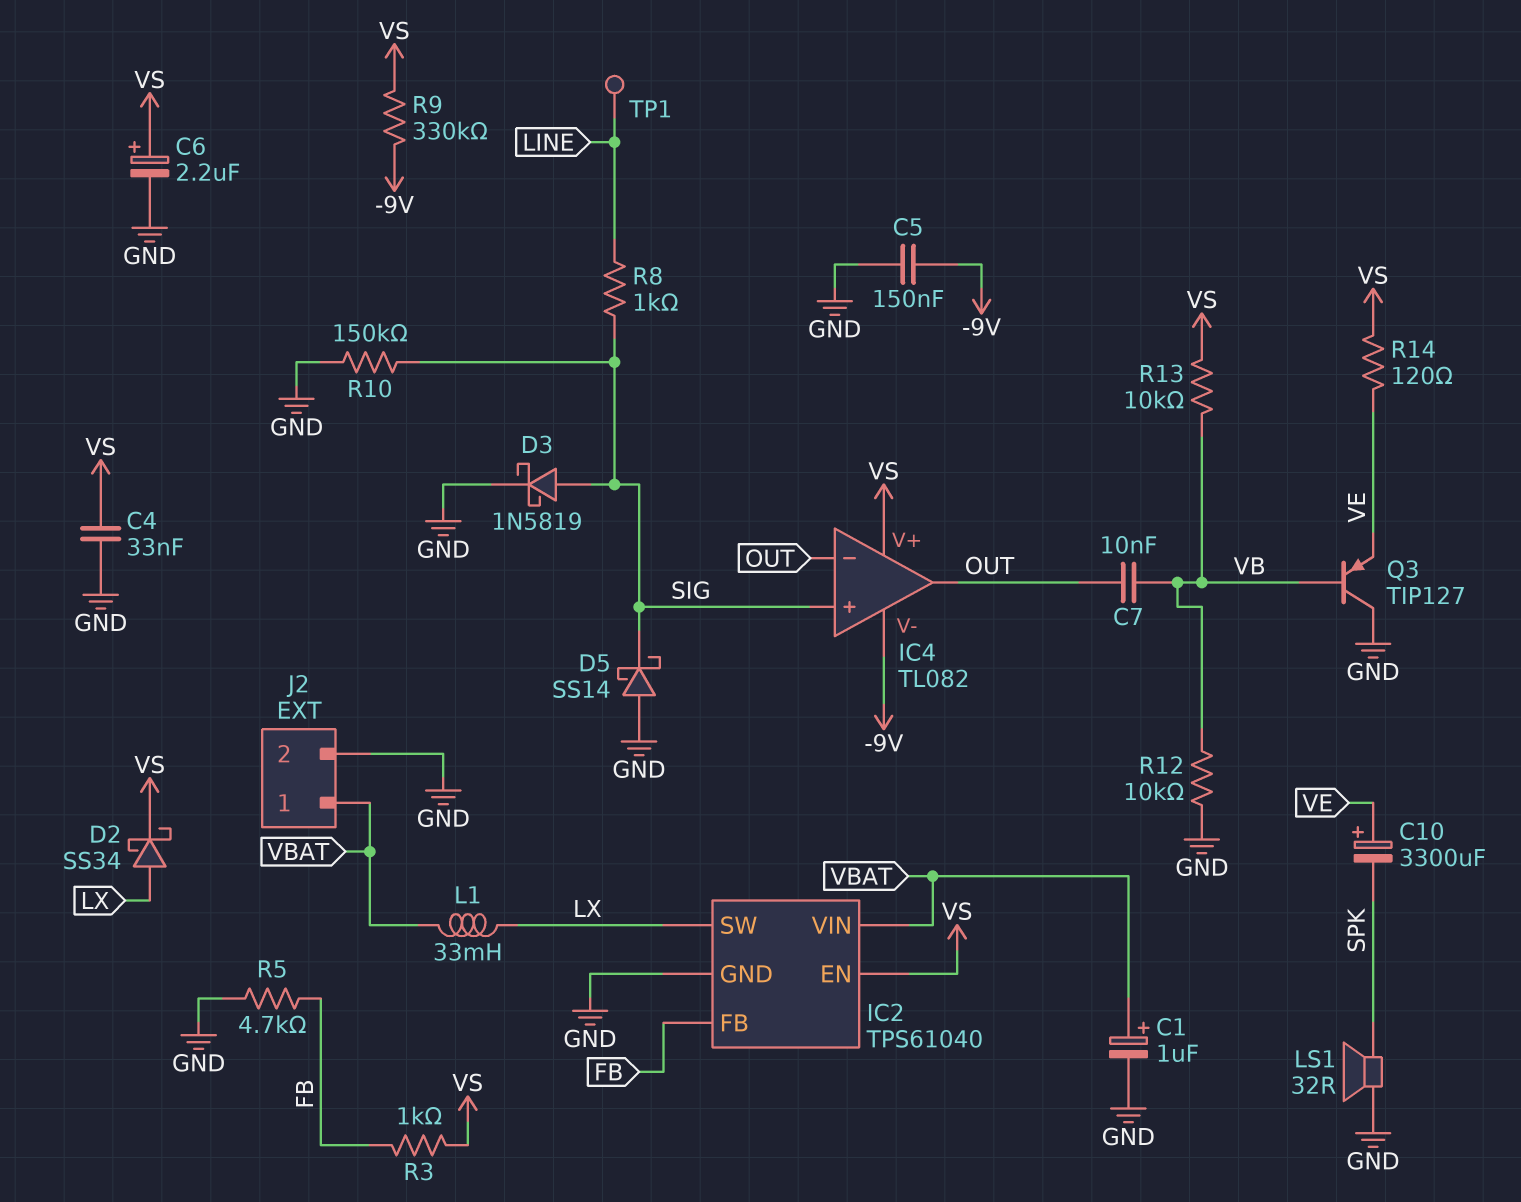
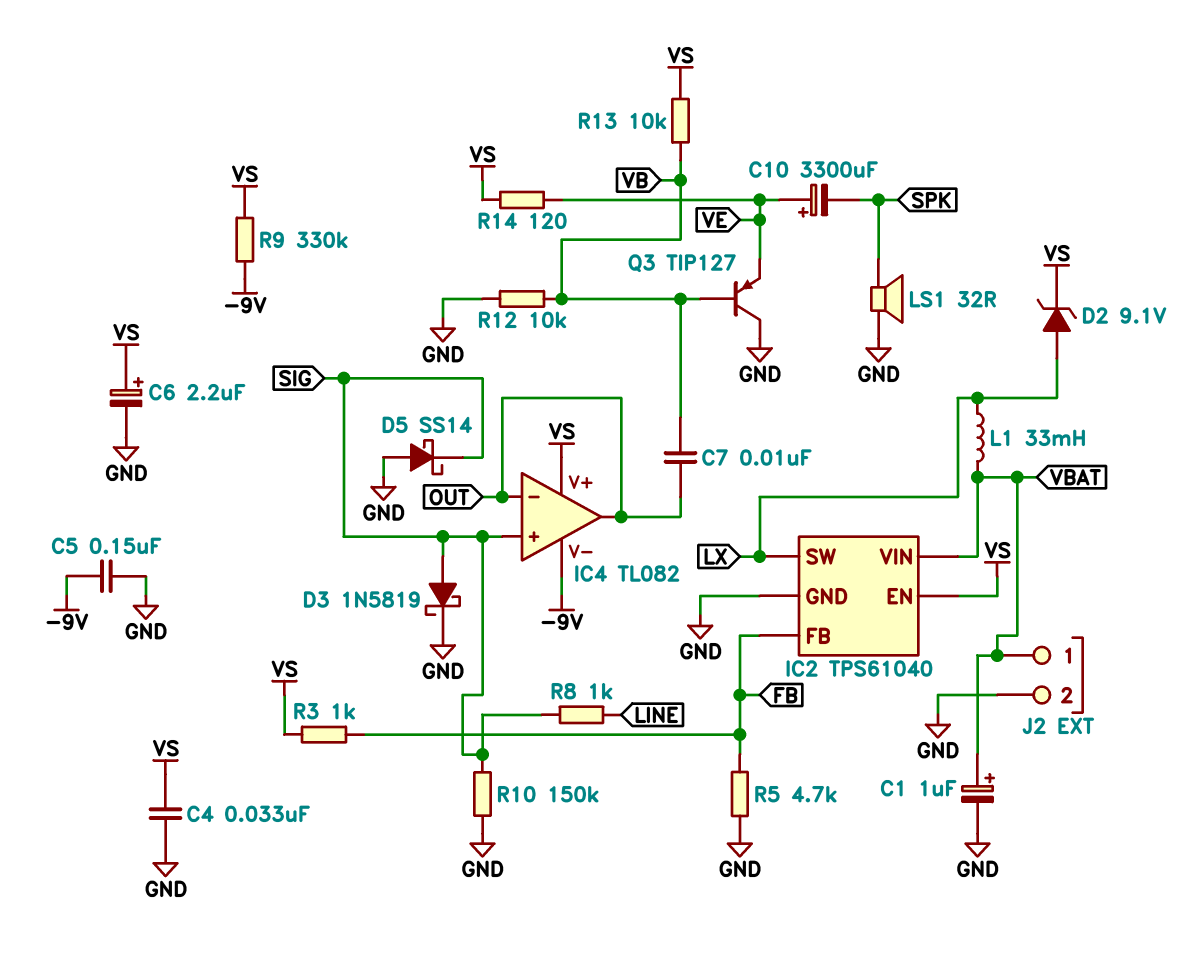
D2: schottky SS34 (A LX, K VS) -> zener 9.1V (A LX, K VS)
TP1: test point (LINE) -> none

